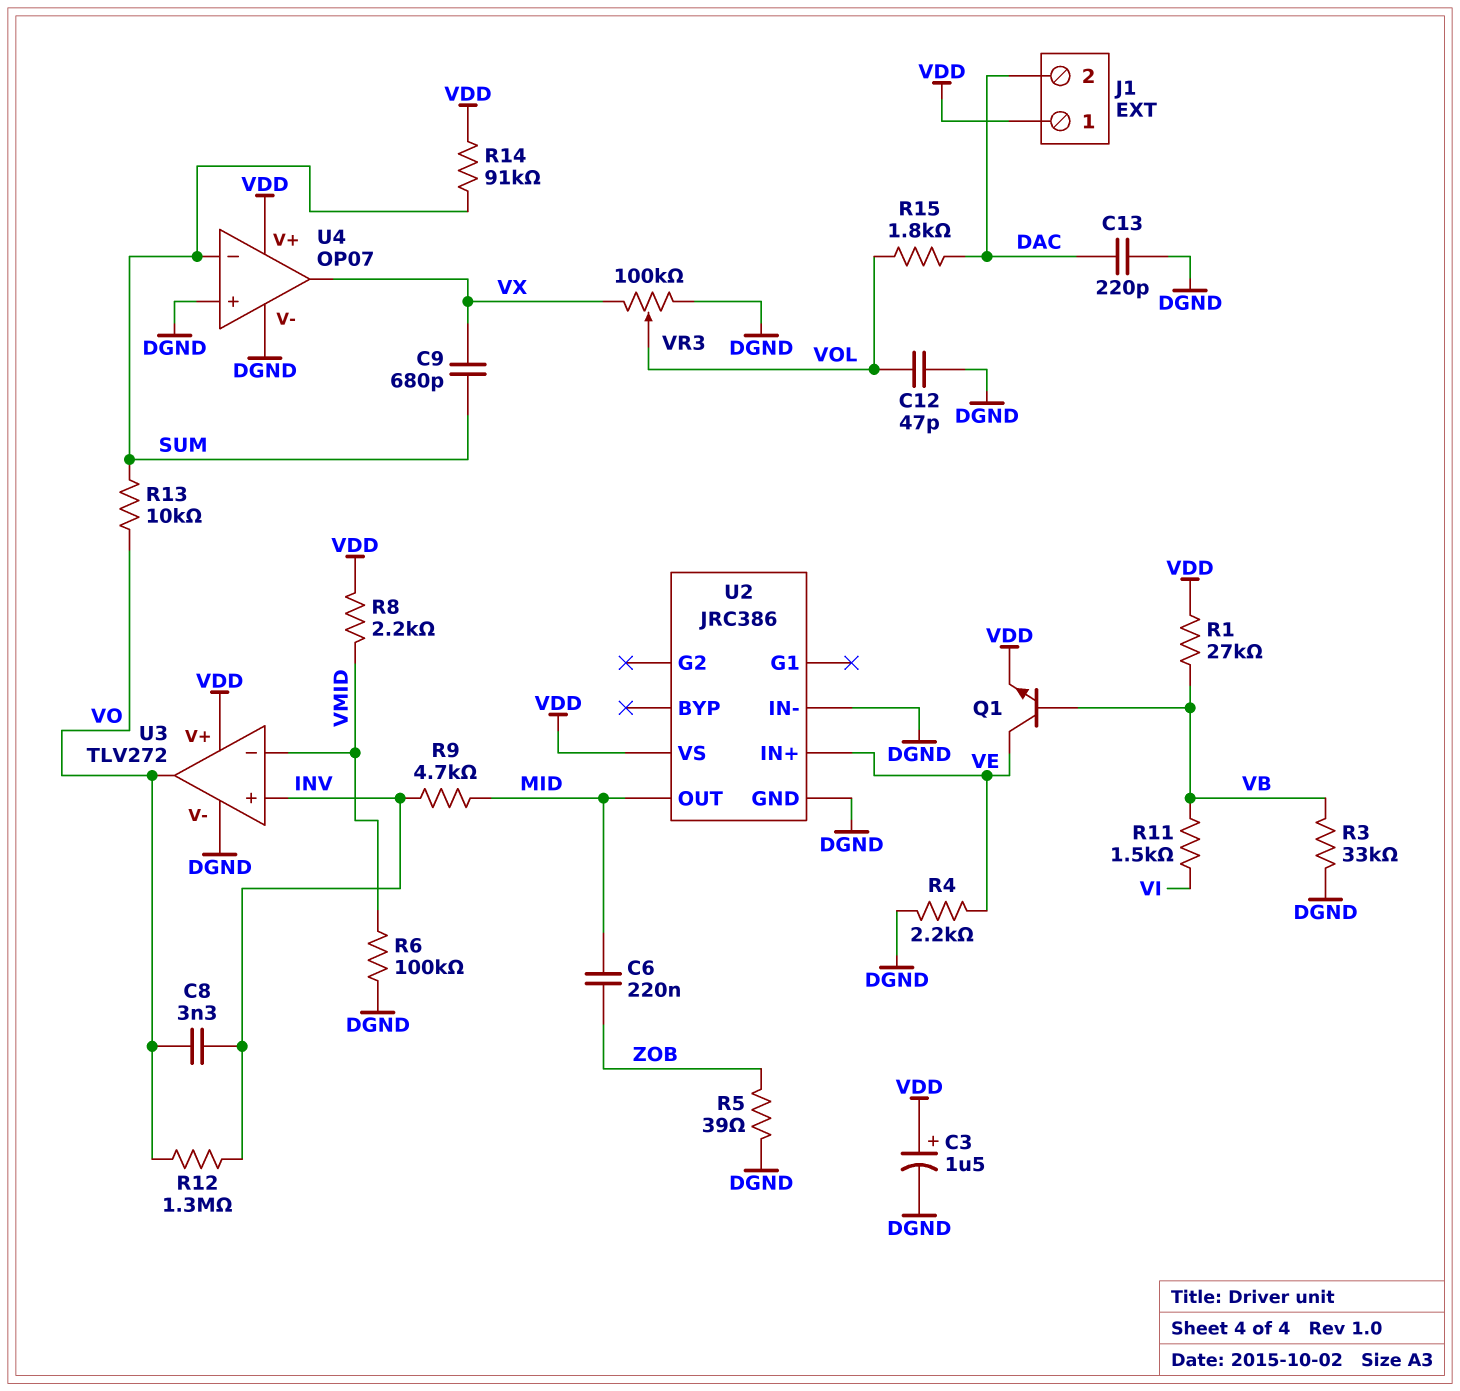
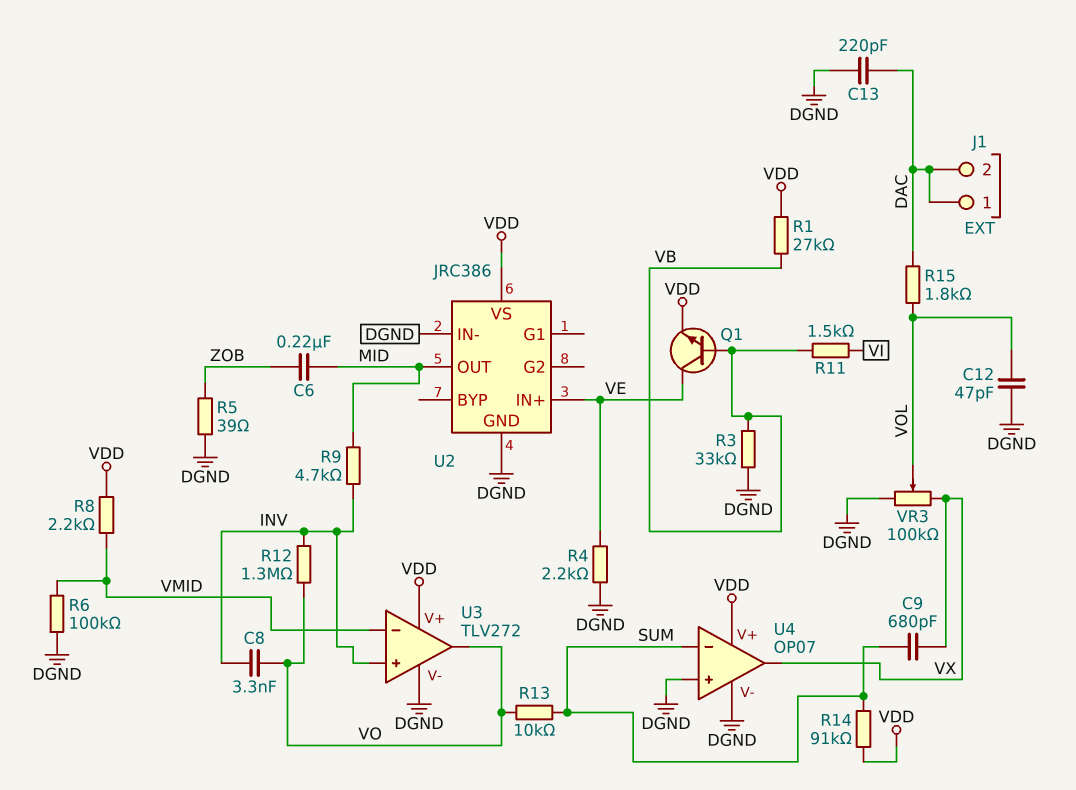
C3: 1.5uF (plus VDD, minus DGND) -> none
J1 pin 1: VDD -> DAC

